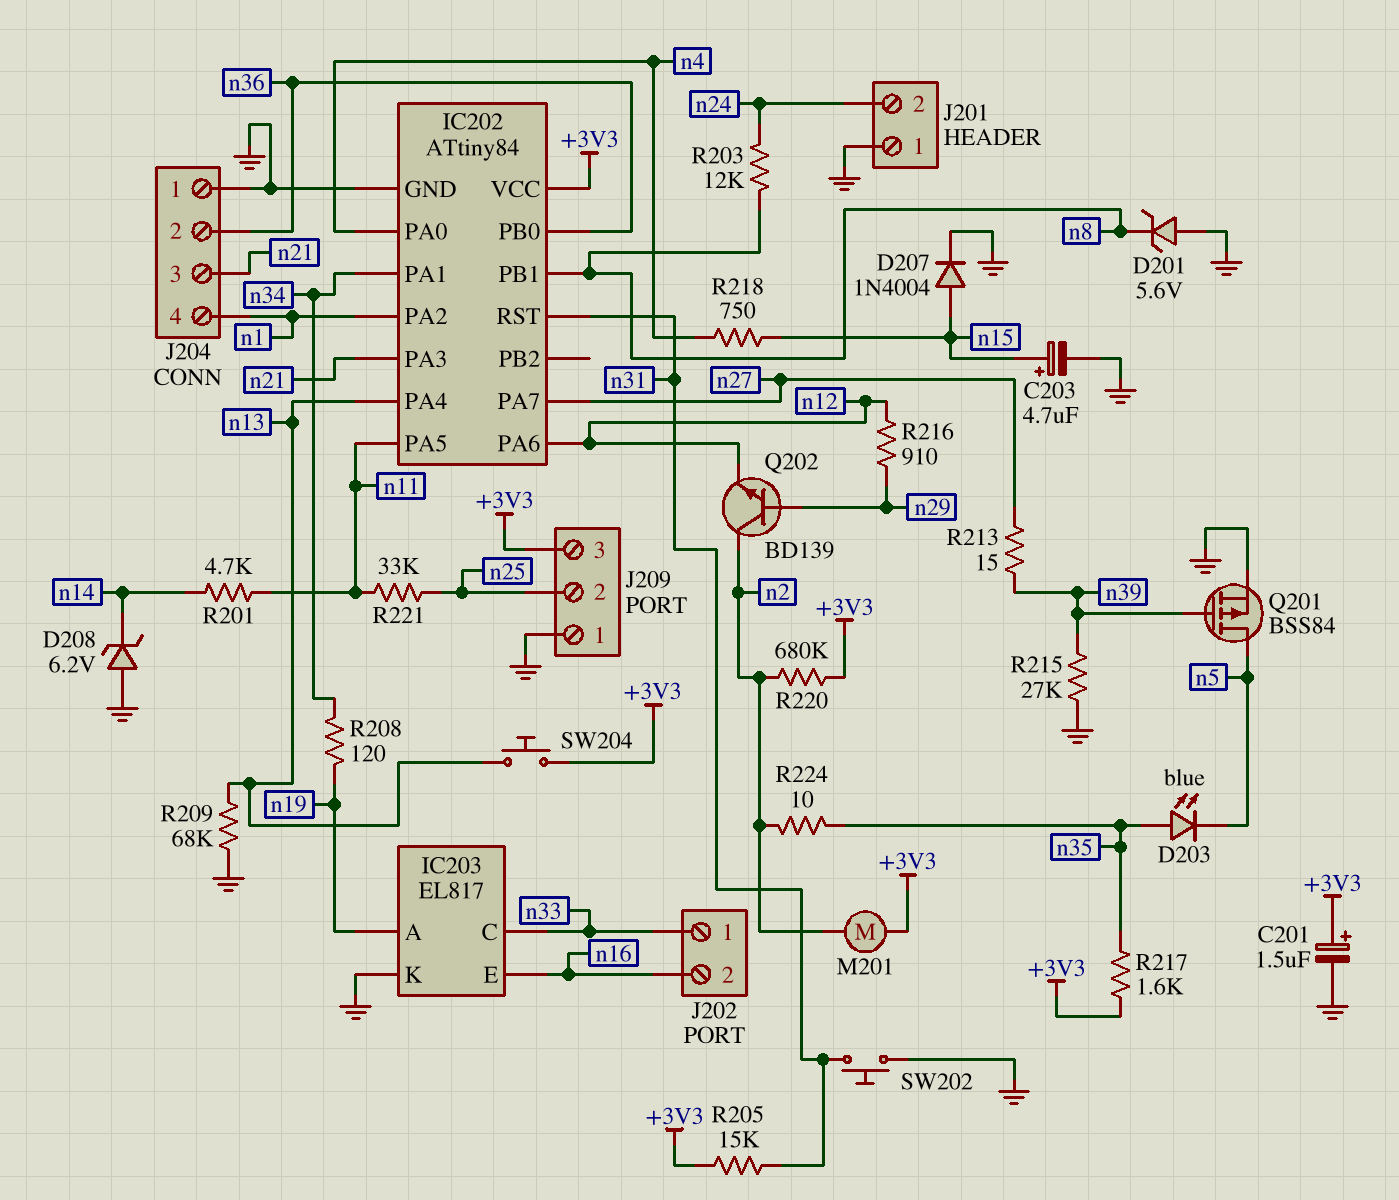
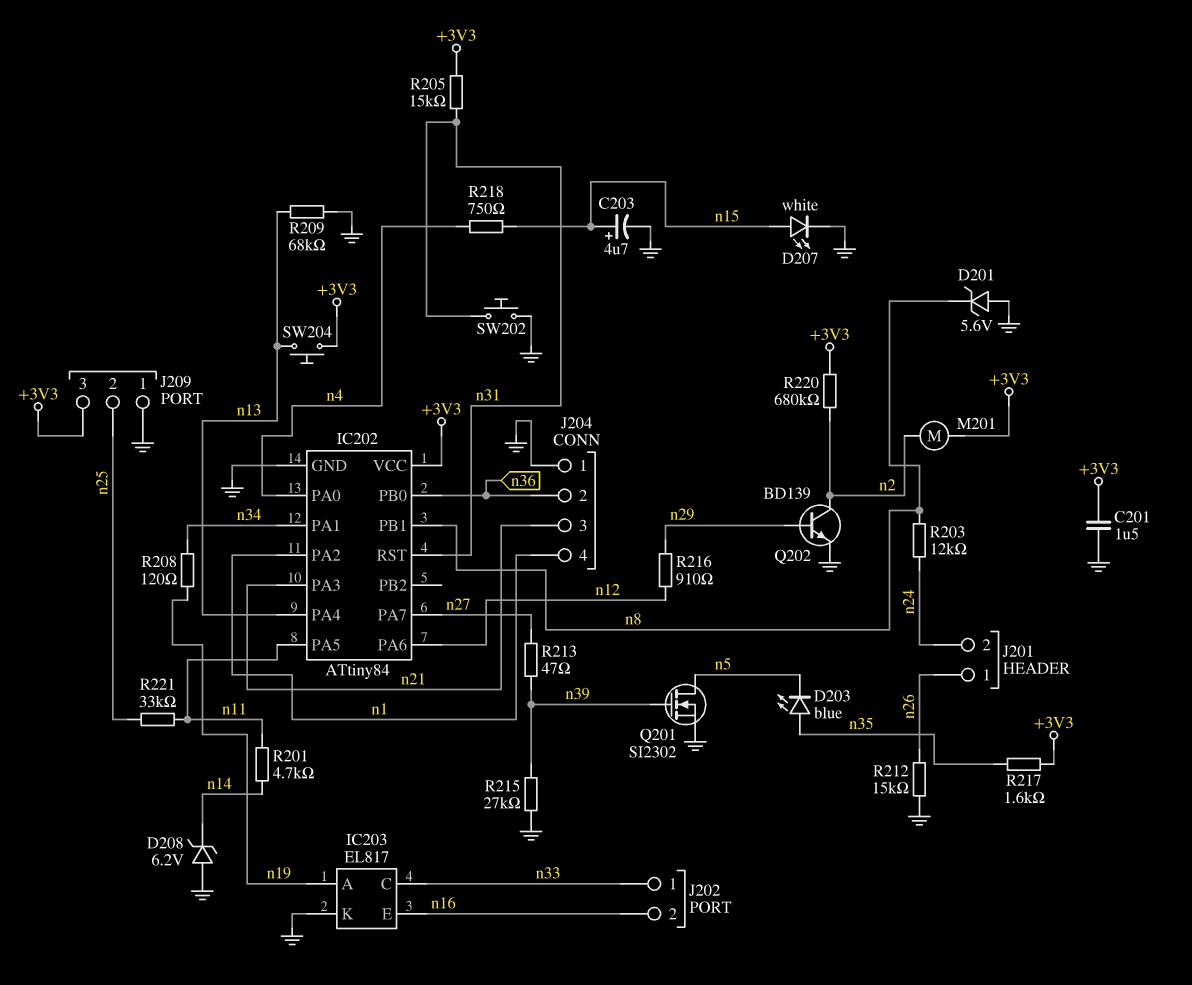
C201: 1.5uF (plus +3V3, minus GND) -> 1.5uF (+3V3, GND)
D207: diode 1N4004 (A n15, K GND) -> LED white (A n15, K GND)
J201 pin 1: GND -> n26
Q201: PMOS BSS84 (G n39, D n5, S GND) -> NMOS SI2302 (G n39, D n5, S GND)
Q202: NPN BD139 (B n29, C n2, E n12) -> NPN BD139 (B n29, C n2, E GND)
R212: none -> 15k (GND, n26)
R213: 15 (n27, n39) -> 47 (n27, n39)
R224: 10 (n2, n35) -> none

